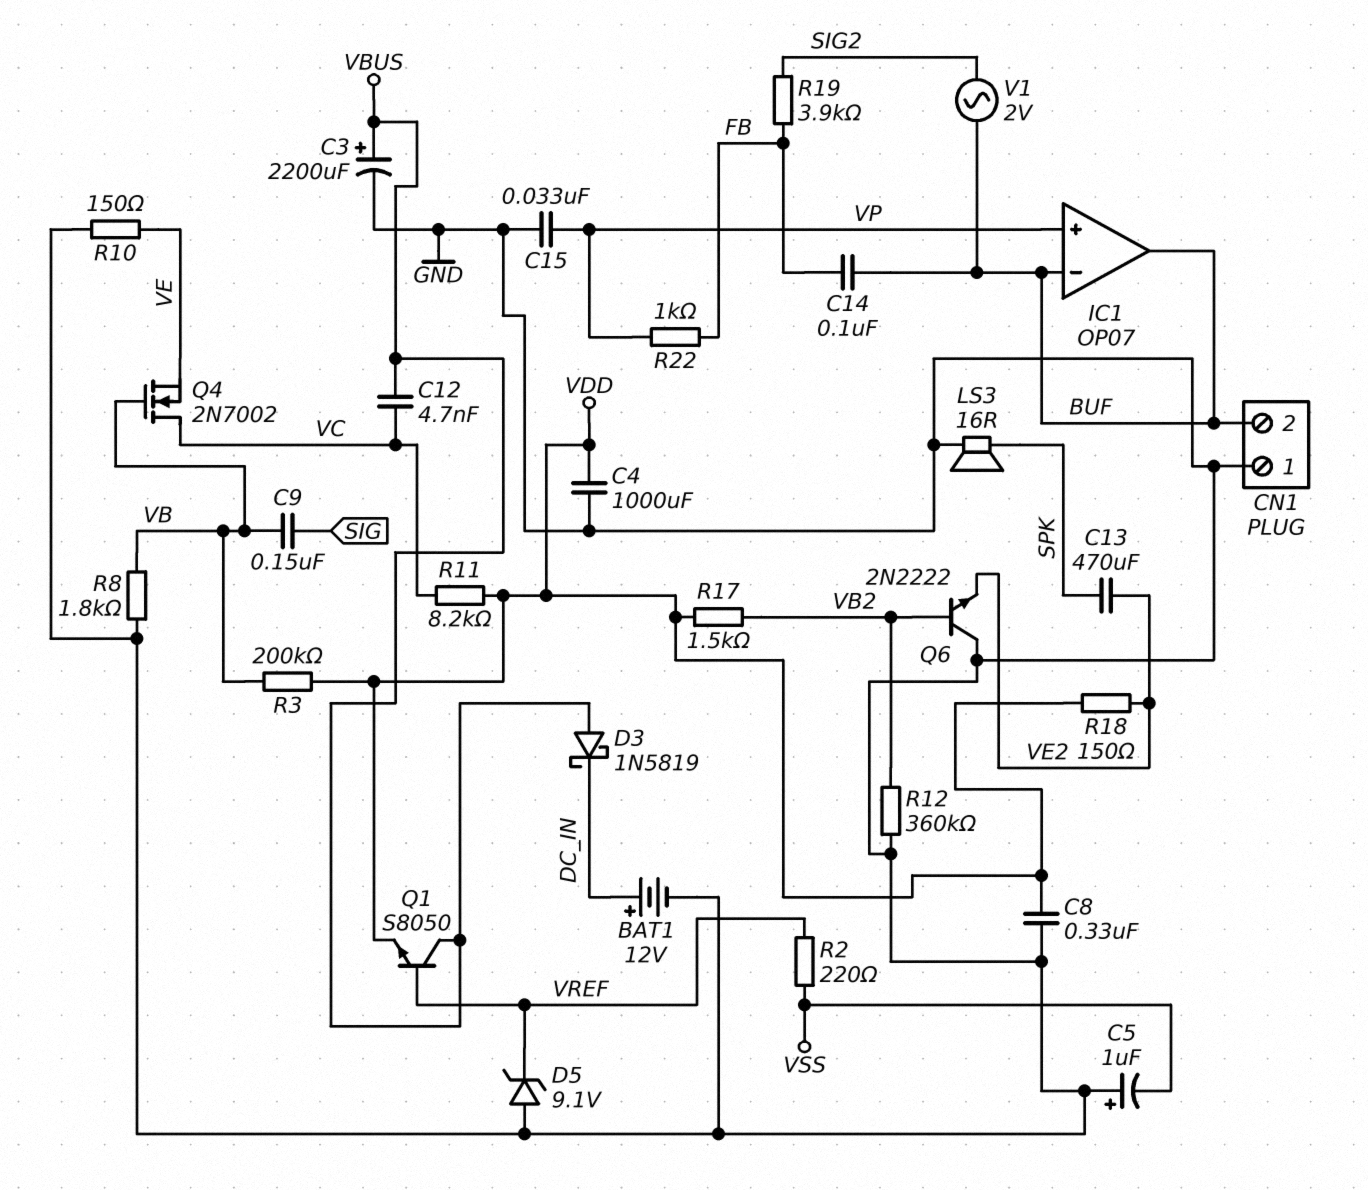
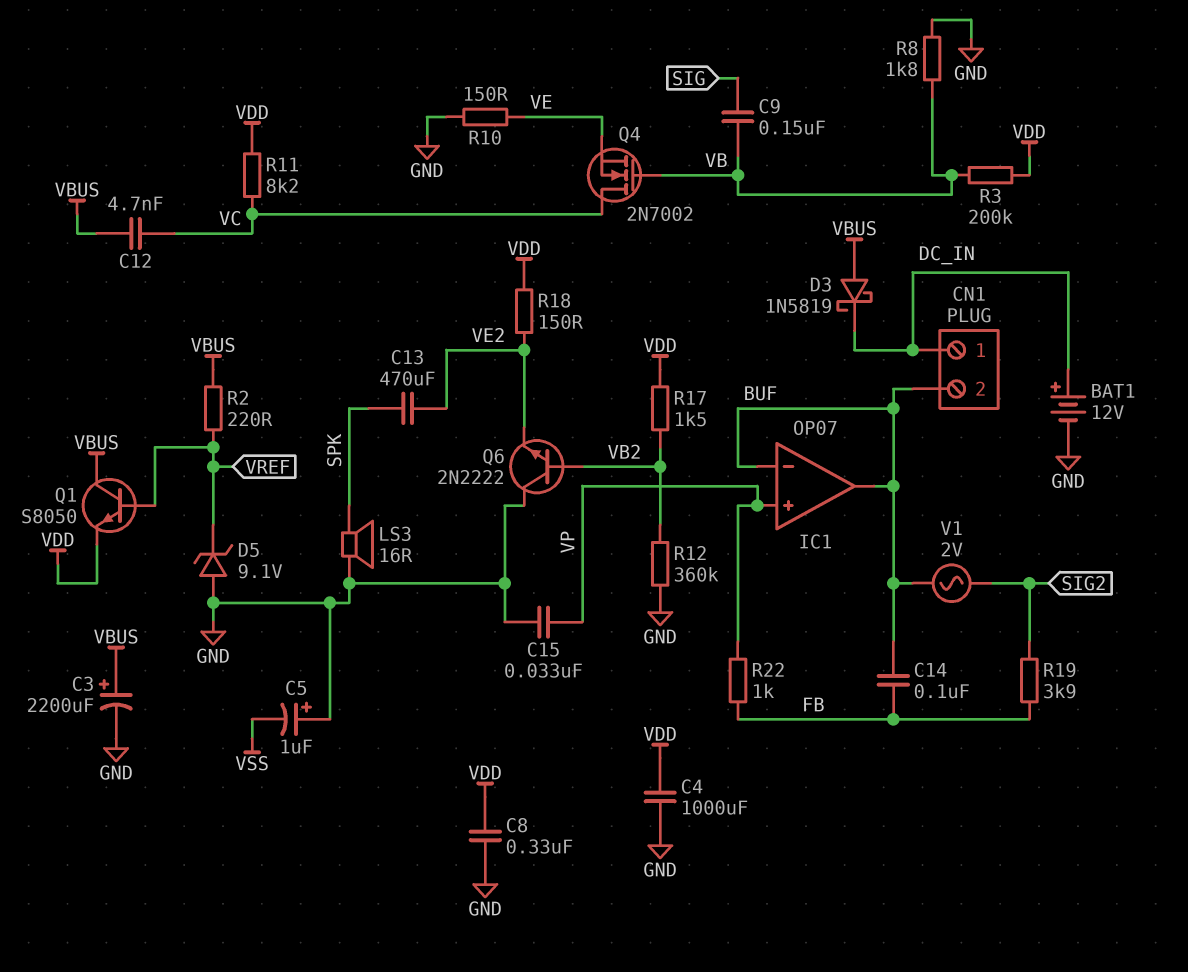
CN1 pin 1: GND -> DC_IN
R2: 220 (VREF, VSS) -> 220 (VBUS, VREF)

